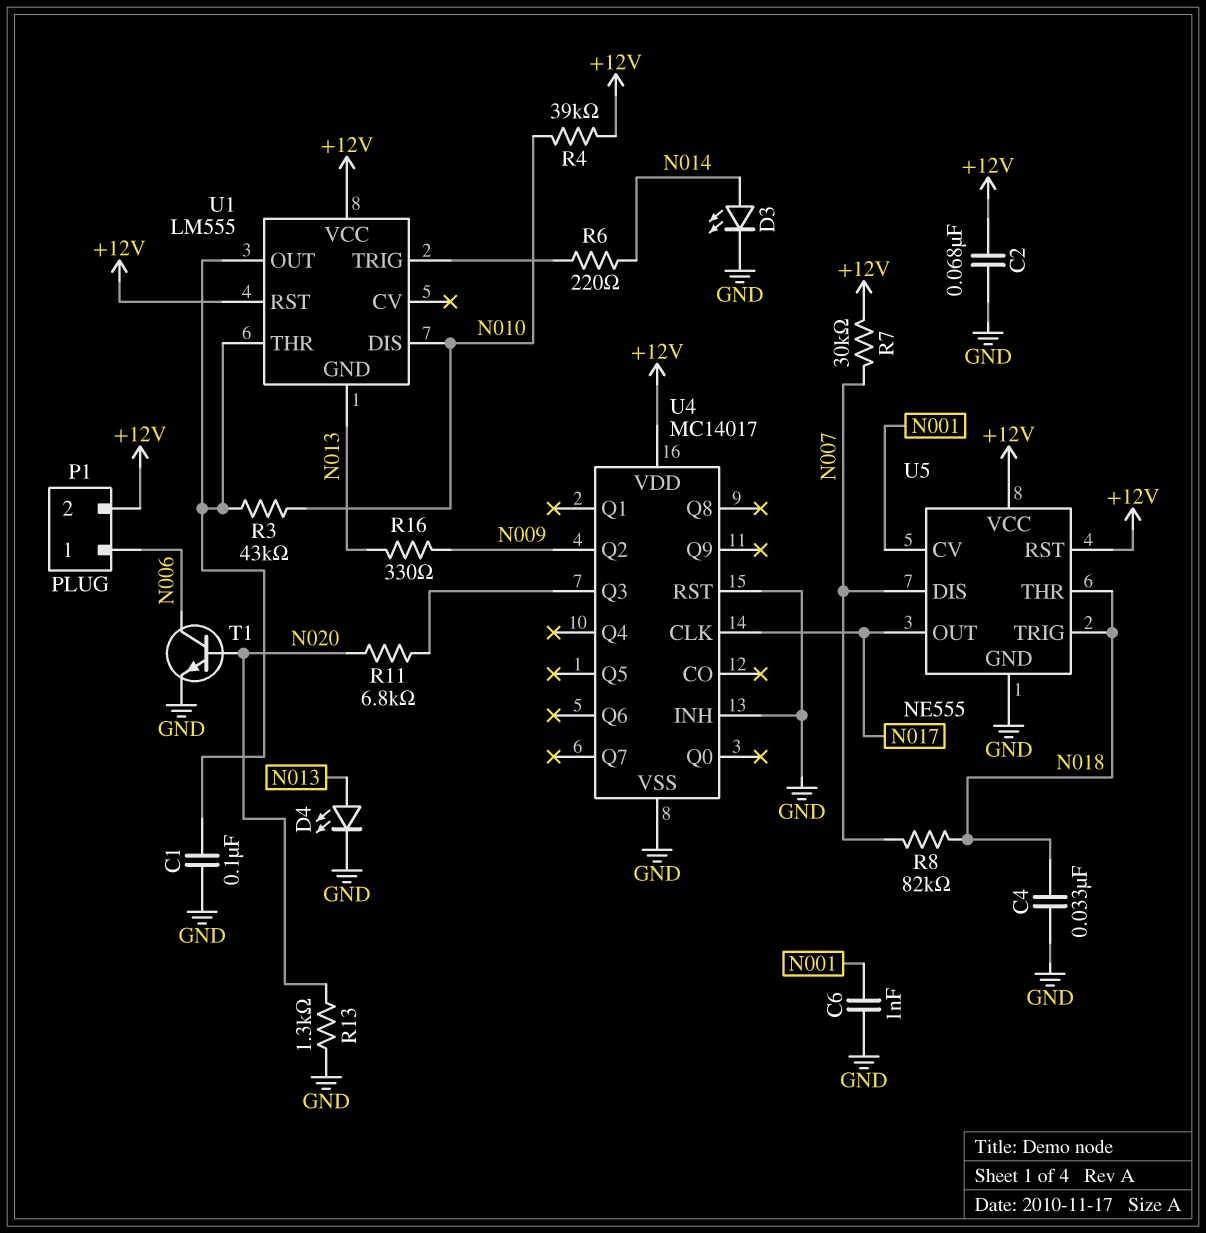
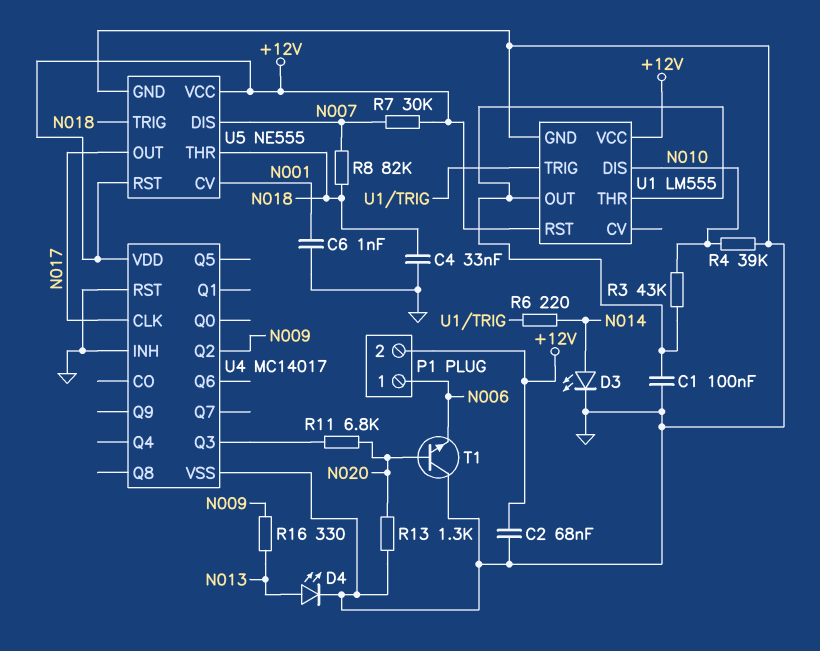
R4: 39k (+12V, N010) -> 39k (GND, N010)
T1: NPN (B N020, C N006, E GND) -> NPN (B N020, C GND, E N006)
U1 pin GND: N013 -> GND

